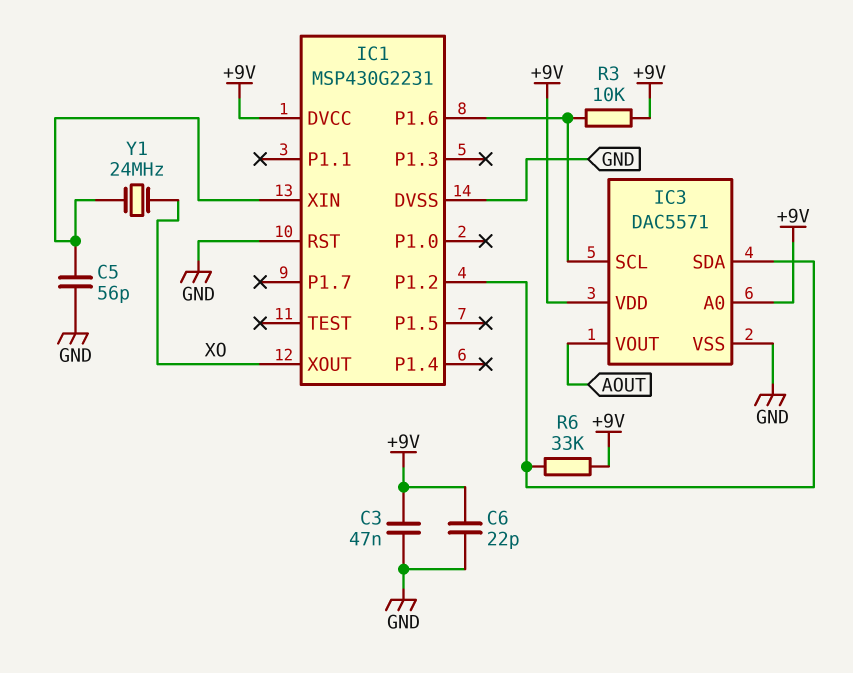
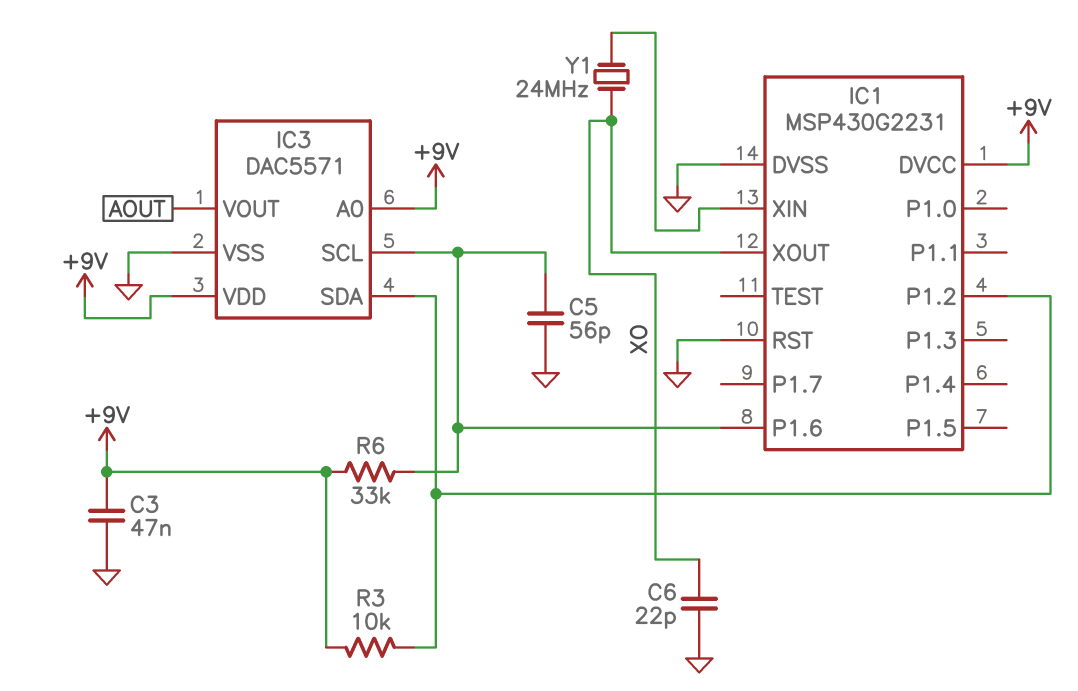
C5: 56pF (GND, IC1/XIN) -> 56pF (GND, IC1/P1.6)
C6: 22pF (+9V, GND) -> 22pF (GND, XO)
R3: 10k (+9V, IC1/P1.6) -> 10k (+9V, IC1/P1.2)
R6: 33k (+9V, IC1/P1.2) -> 33k (+9V, IC1/P1.6)

